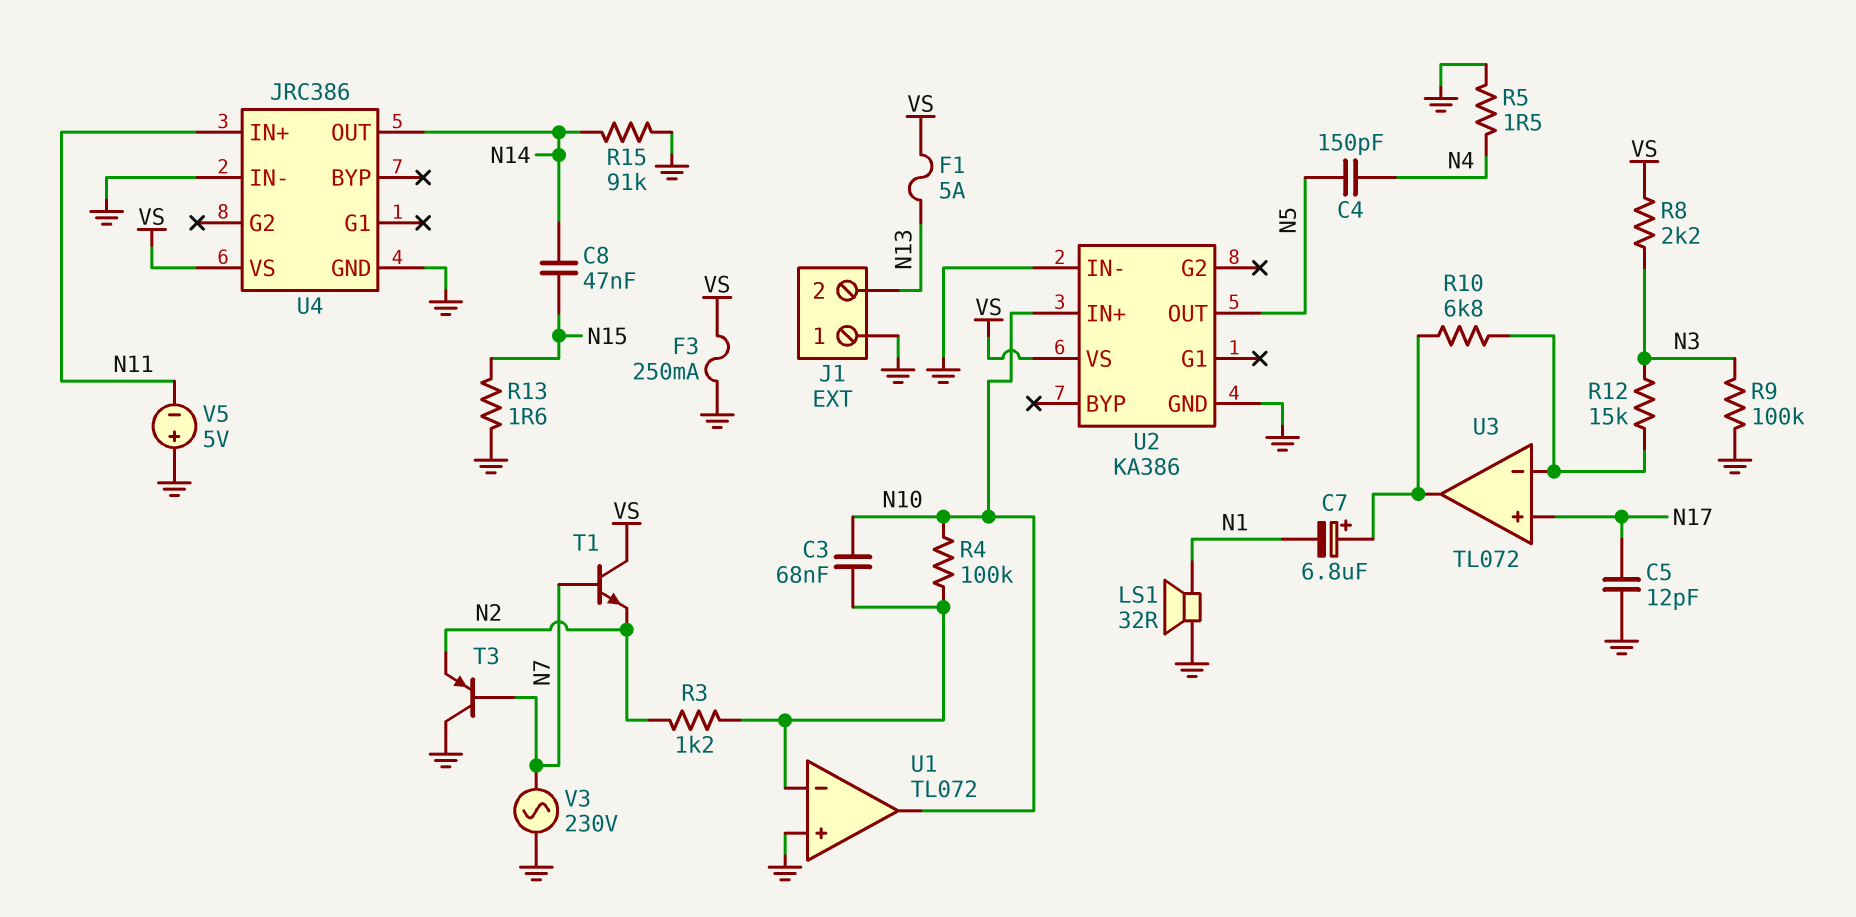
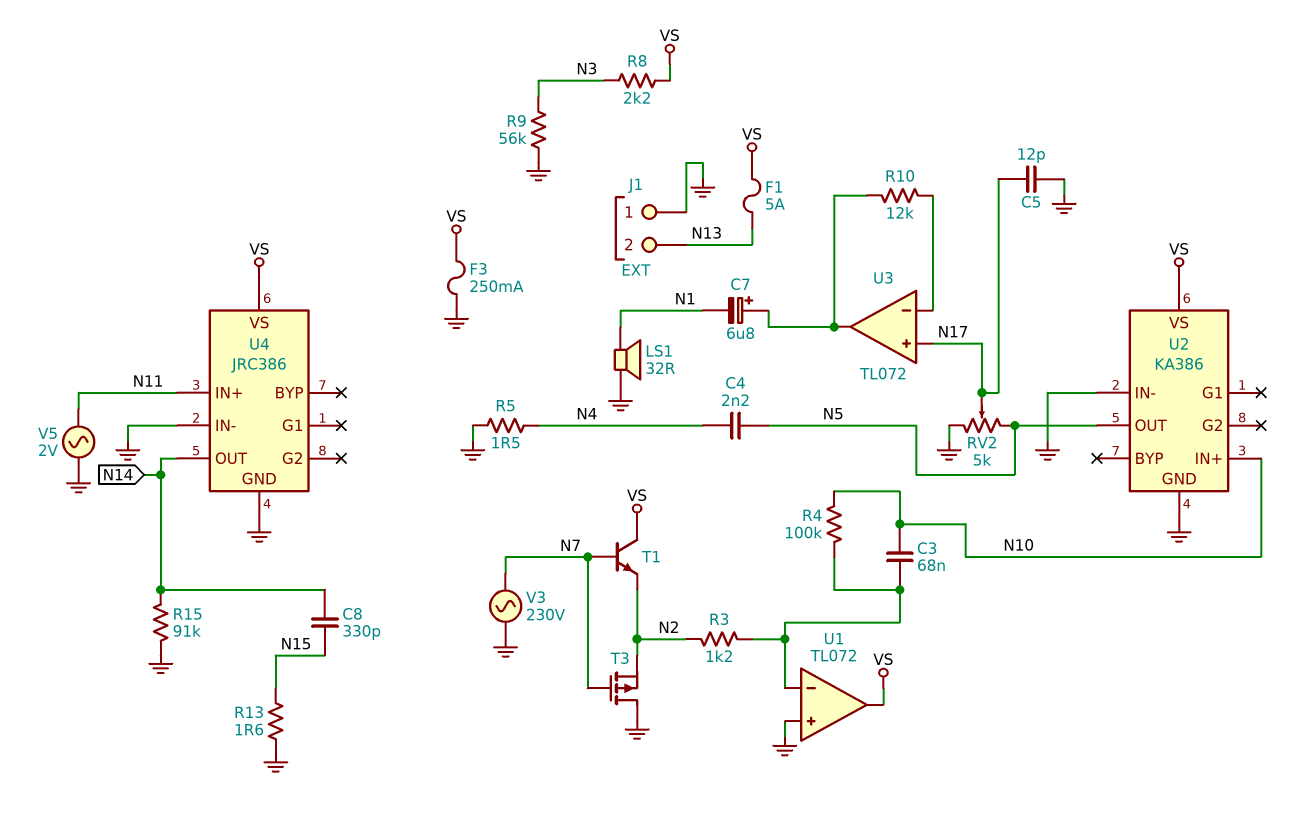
C4: 150pF (N4, N5) -> 2.2nF (N4, N5)
C8: 47nF (N14, N15) -> 330pF (N14, N15)
R9: 100k (GND, N3) -> 56k (GND, N3)
R10: 6.8k (U3/in-, U3/out) -> 12k (U3/in-, U3/out)
R12: 15k (N3, U3/in-) -> none
RV2: none -> 5k (GND, N5, wiper N17)
T3: PNP (B N7, C GND, E N2) -> PMOS (G N7, D GND, S N2)
U1 pin out: N10 -> VS
V5: 5V (plus GND, minus N11) -> AC 2V (GND, N11)

